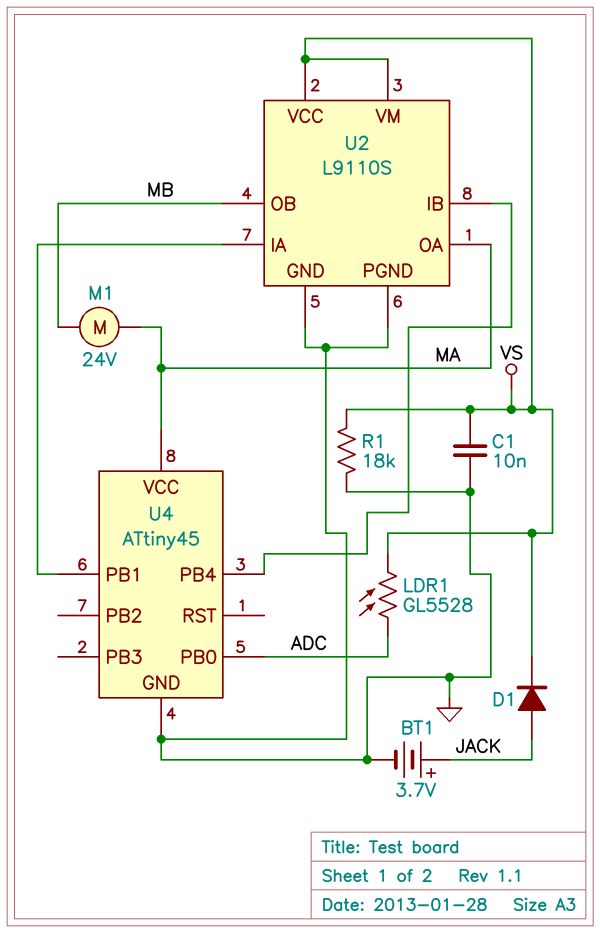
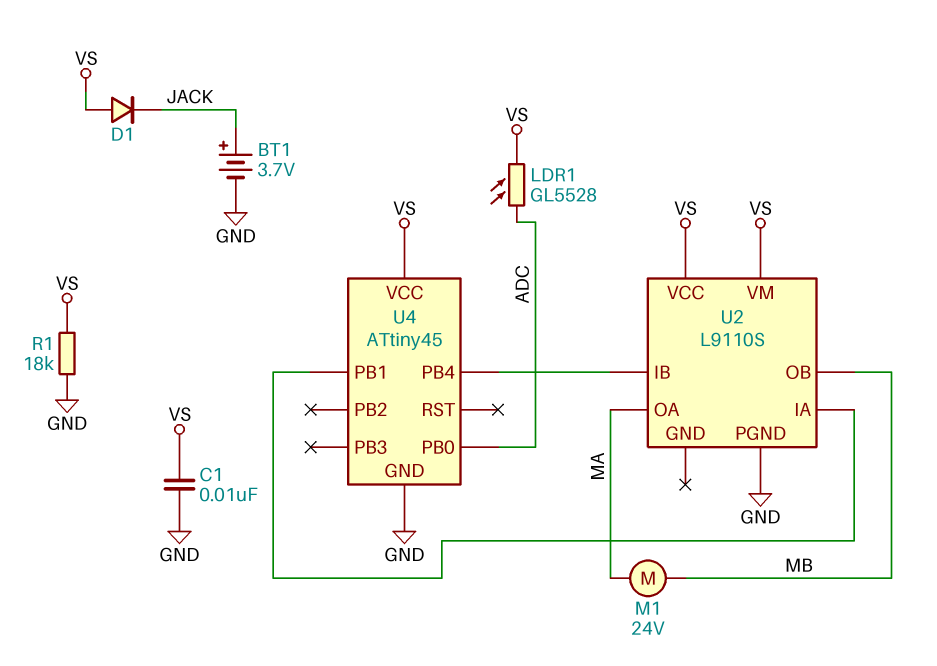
D1: diode (A JACK, K VS) -> diode (A VS, K JACK)
U2 pin GND: GND -> none
U4 pin VCC: MA -> VS

